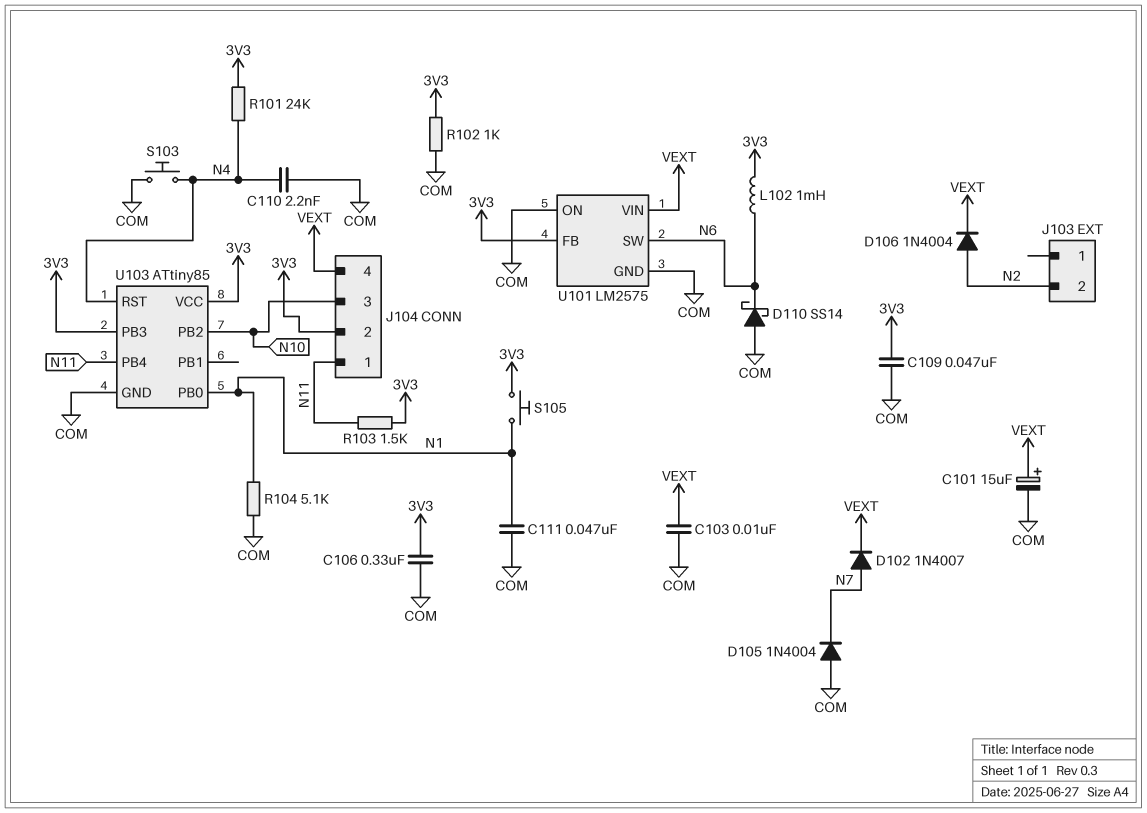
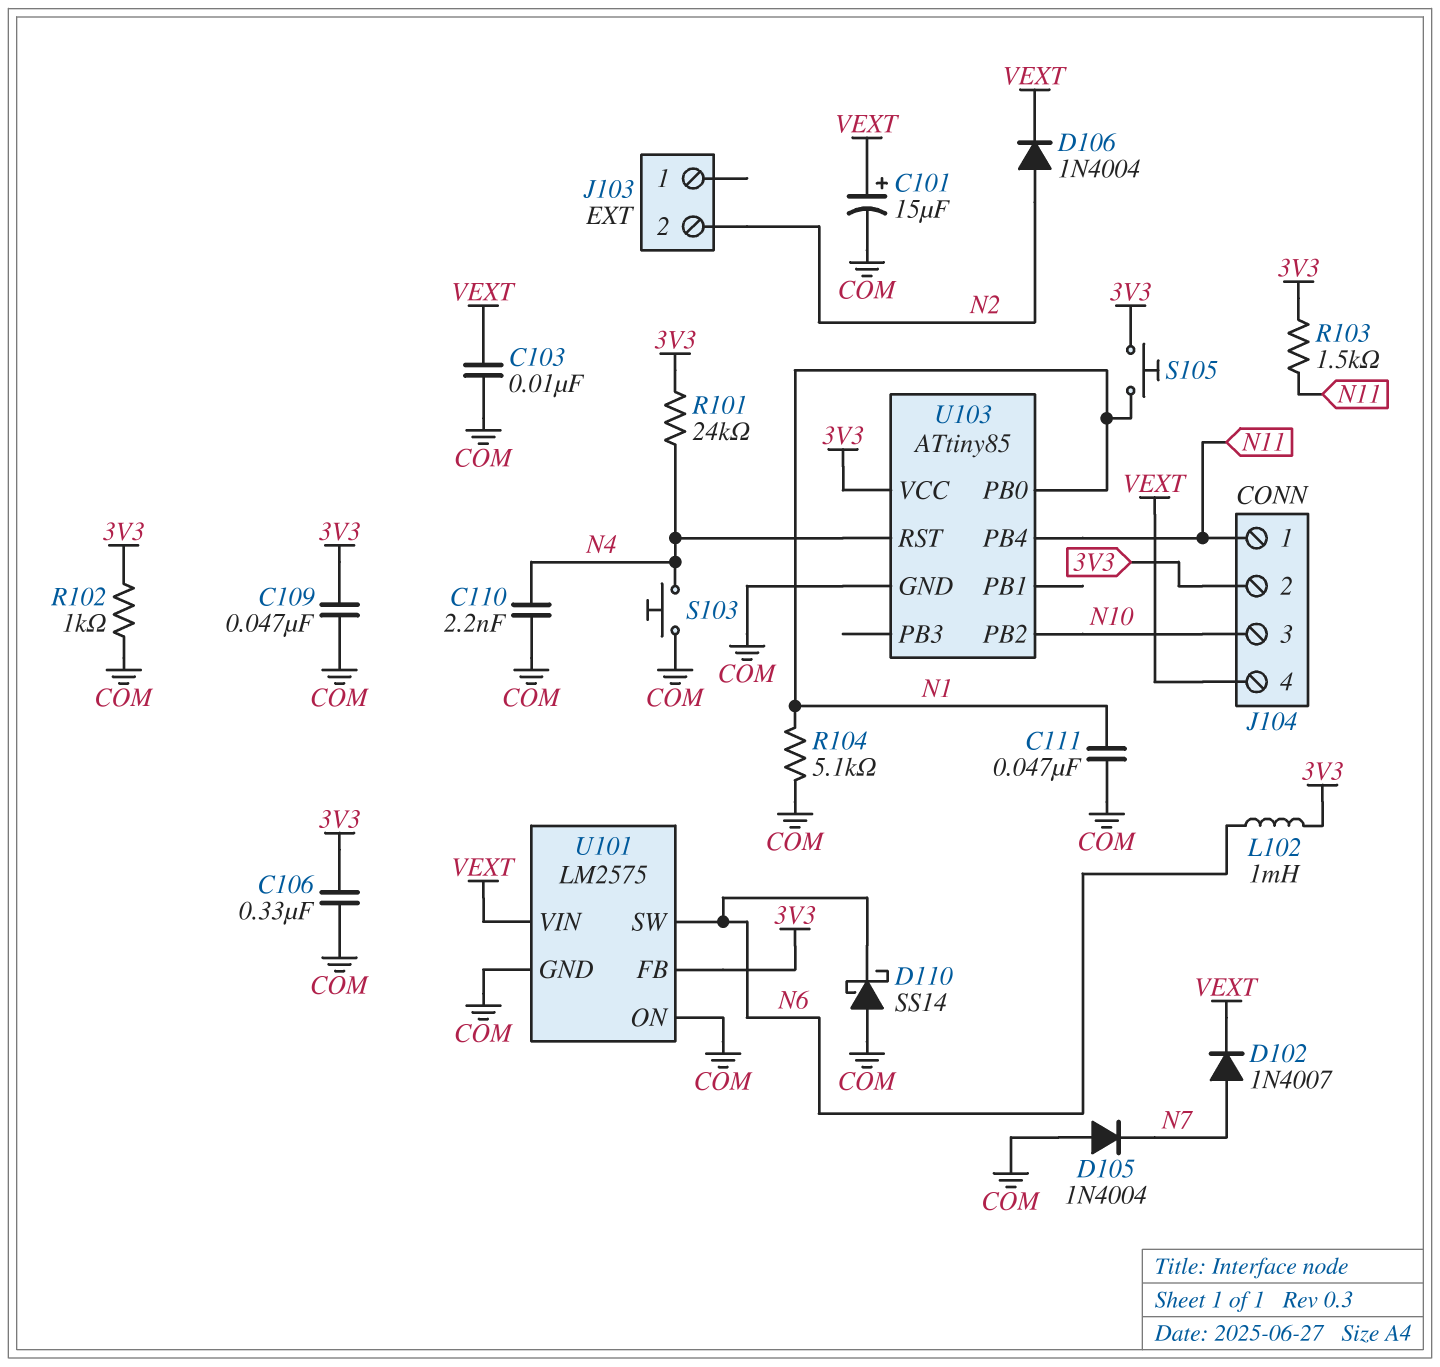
U103 pin PB3: 3V3 -> none

